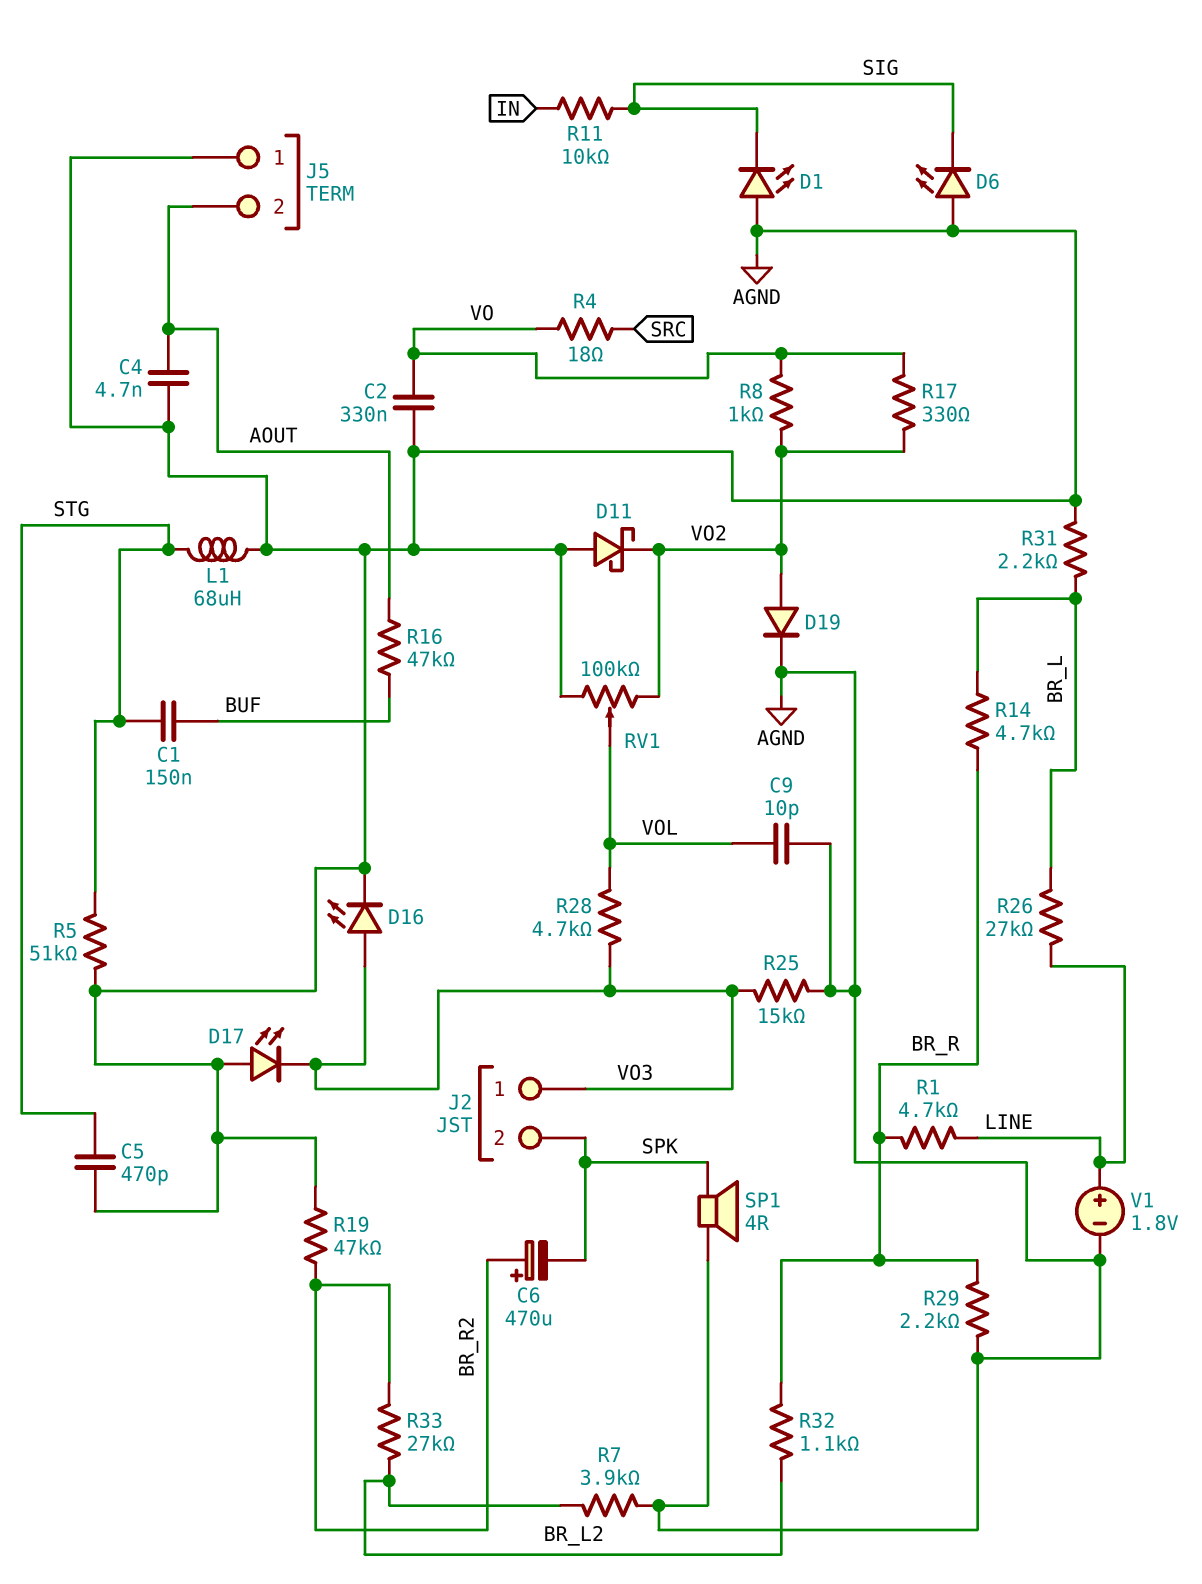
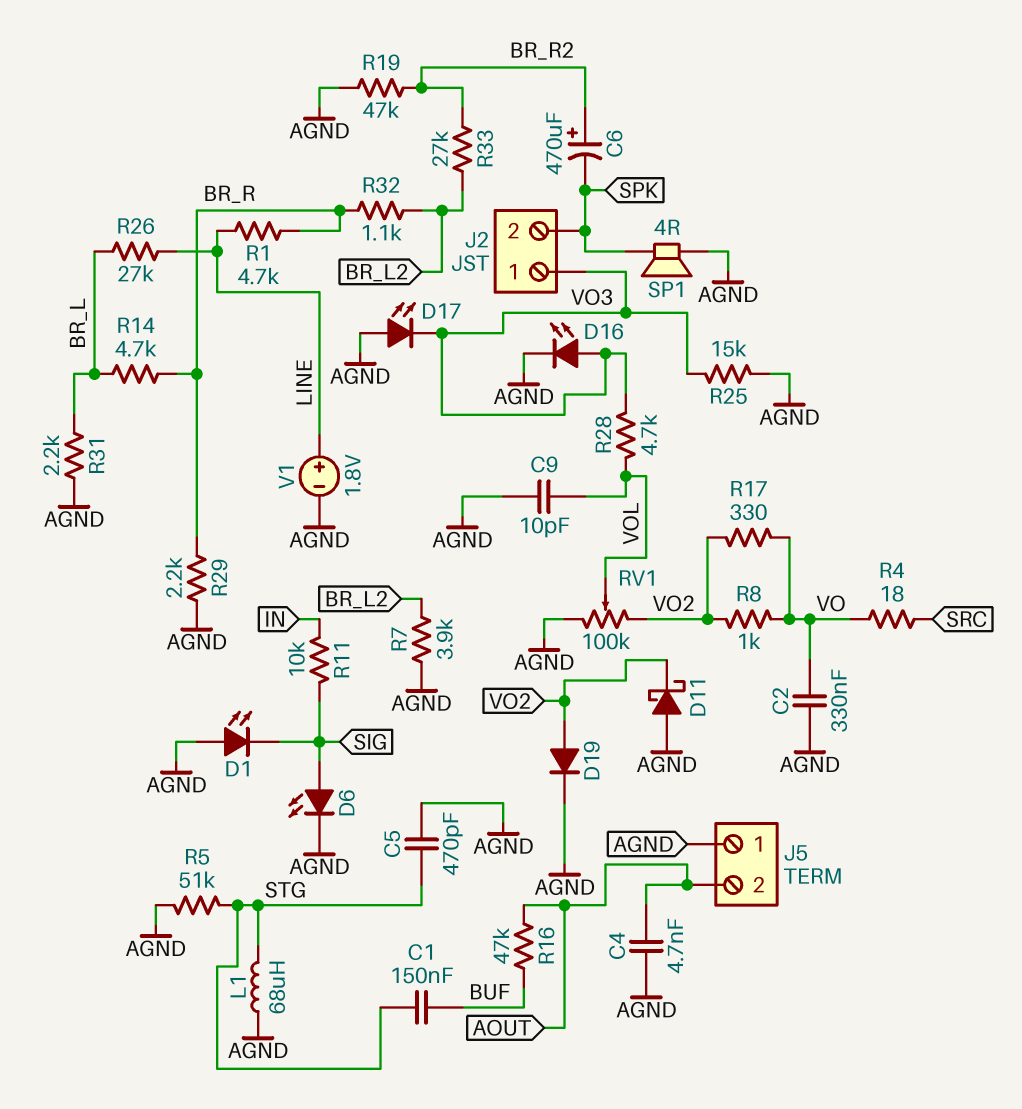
D6: LED (A AGND, K SIG) -> LED (A SIG, K AGND)

